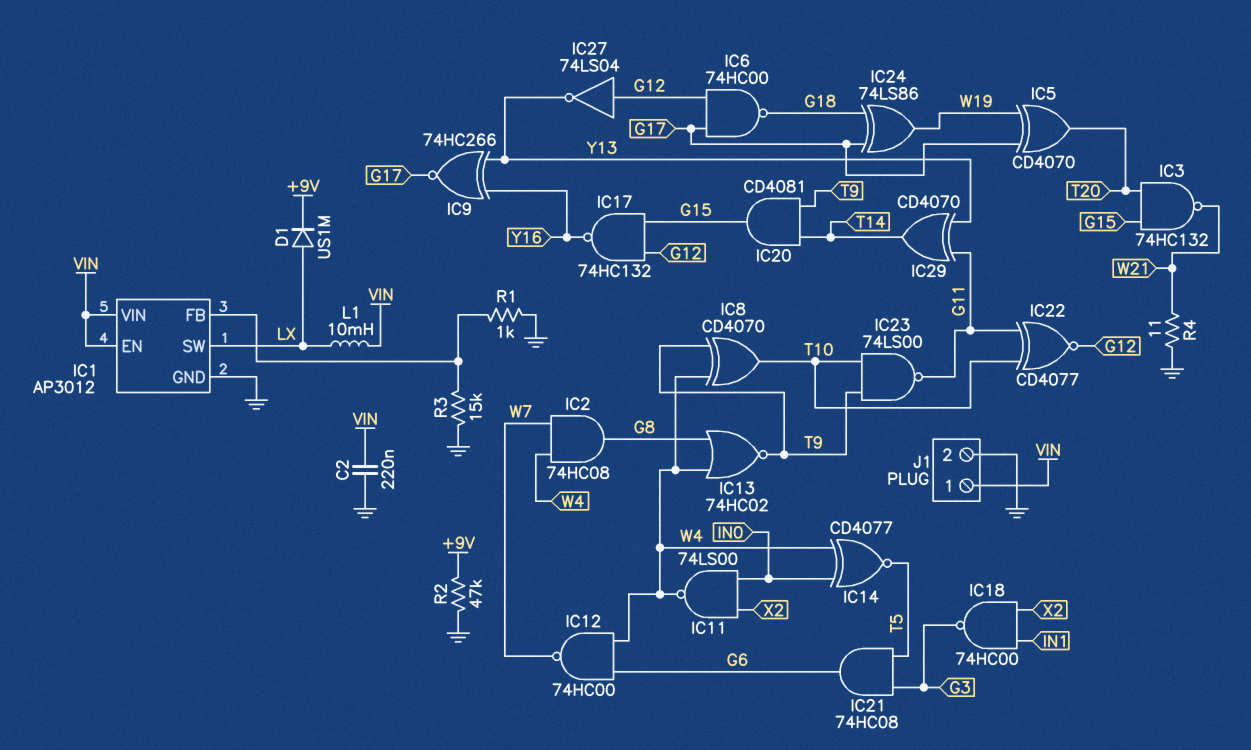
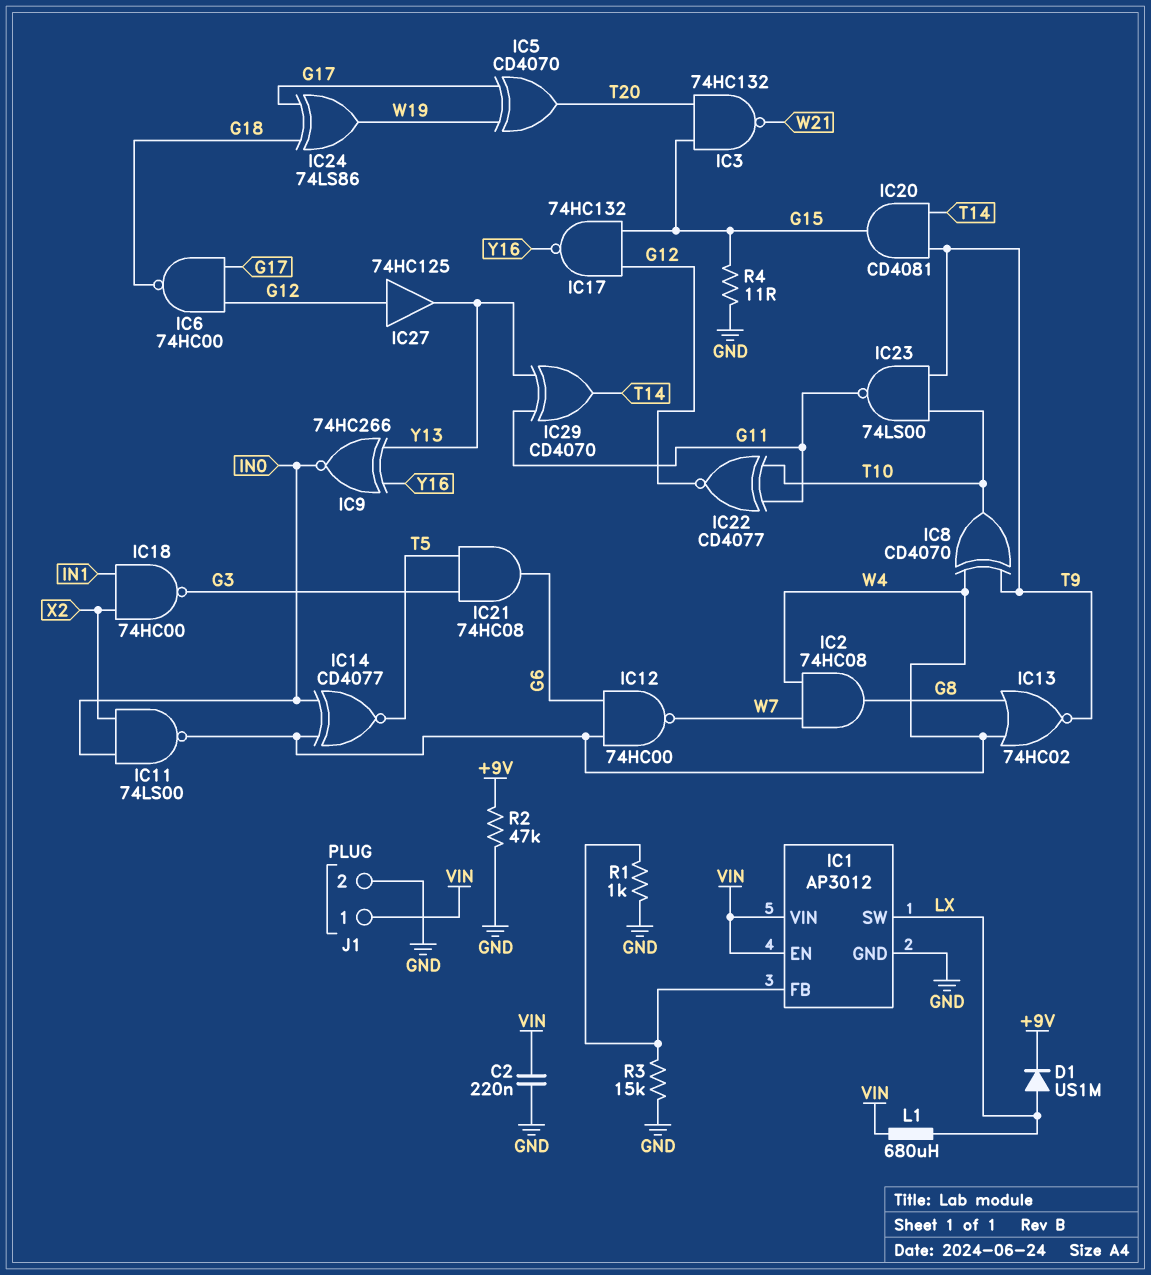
IC9: XNOR 74HC266 (in Y13, in Y16, out G17) -> XNOR 74HC266 (in Y13, in Y16, out IN0)
IC27: NOT 74LS04 (in G12, out Y13) -> buffer 74HC125 (in G12, out Y13)
L1: 10mH (LX, VIN) -> 680uH (LX, VIN)
R4: 11 (GND, W21) -> 11 (G15, GND)

